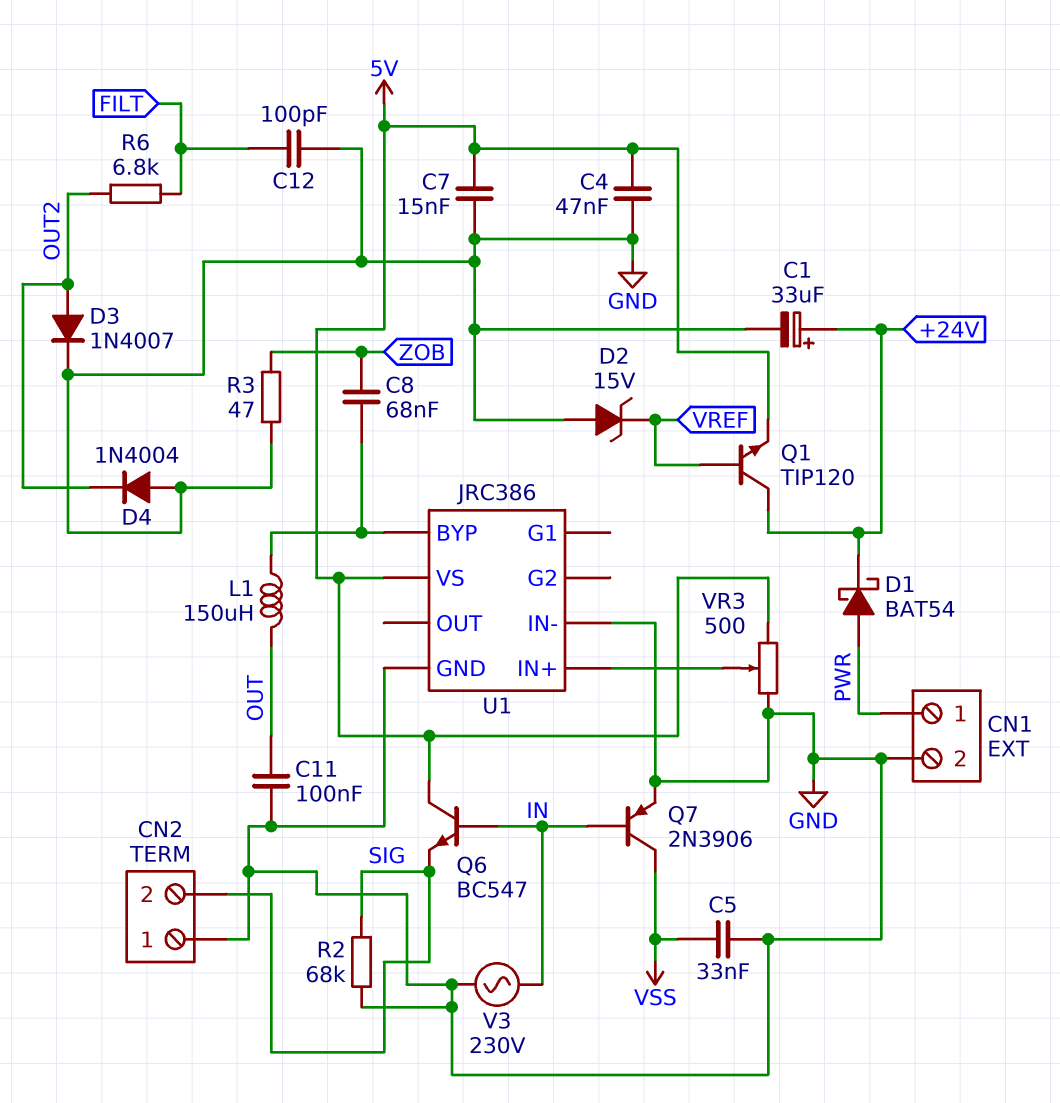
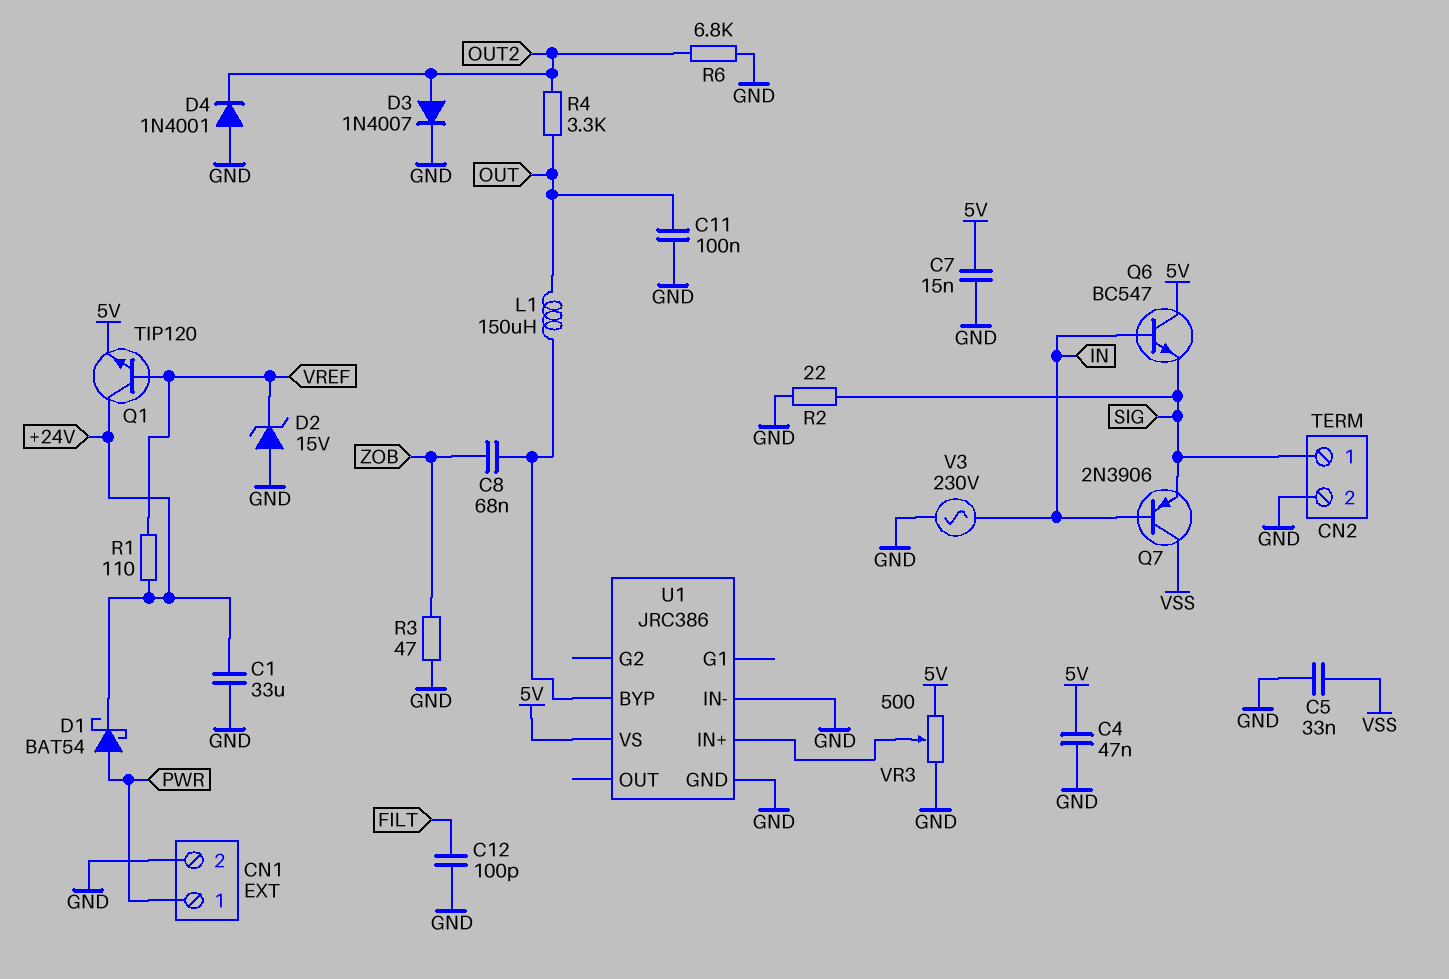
C1: 33uF (plus +24V, minus GND) -> 33uF (+24V, GND)
CN2 pin 1: GND -> SIG
CN2 pin 2: SIG -> GND
D4: diode 1N4004 (A GND, K OUT2) -> diode 1N4001 (A GND, K OUT2)
Q7: PNP 2N3906 (B IN, C VSS, E GND) -> PNP 2N3906 (B IN, C VSS, E SIG)
R1: none -> 110 (+24V, VREF)
R2: 68k (GND, SIG) -> 22 (GND, SIG)
R4: none -> 3.3k (OUT, OUT2)
R6: 6.8k (FILT, OUT2) -> 6.8k (GND, OUT2)

